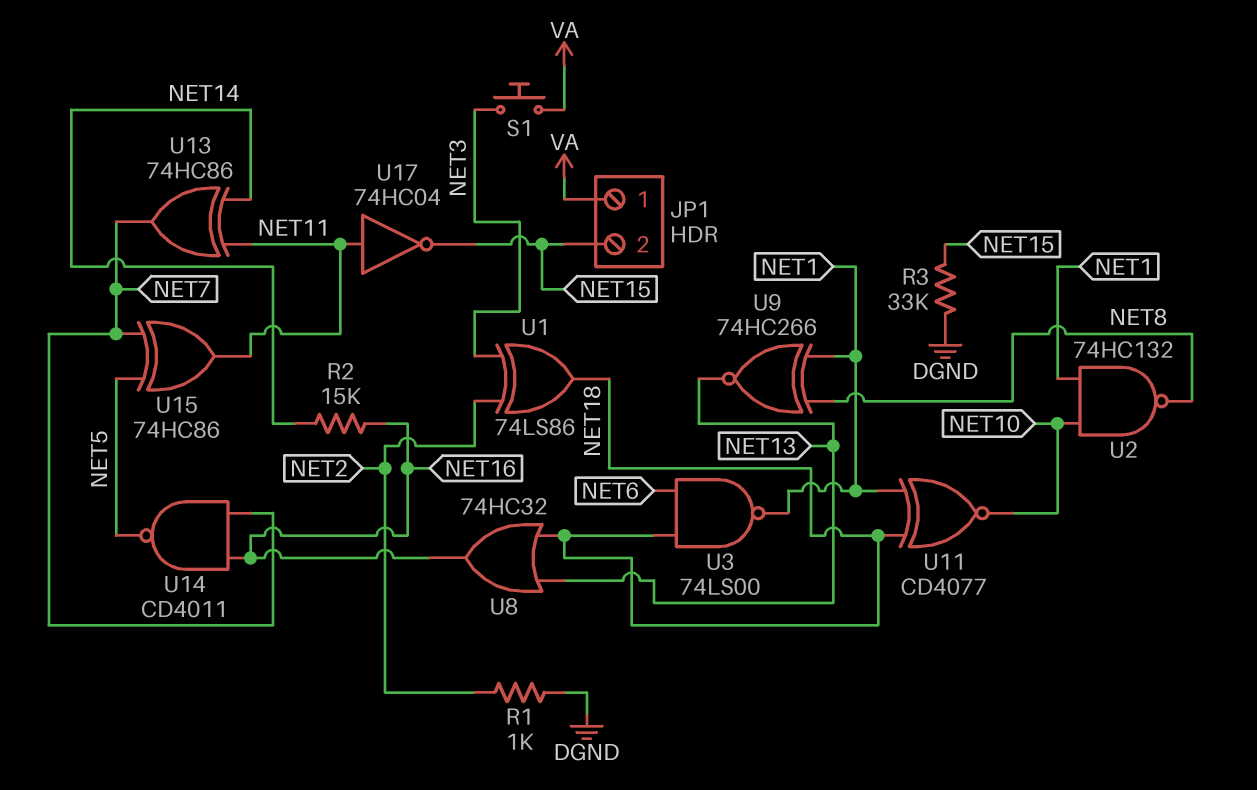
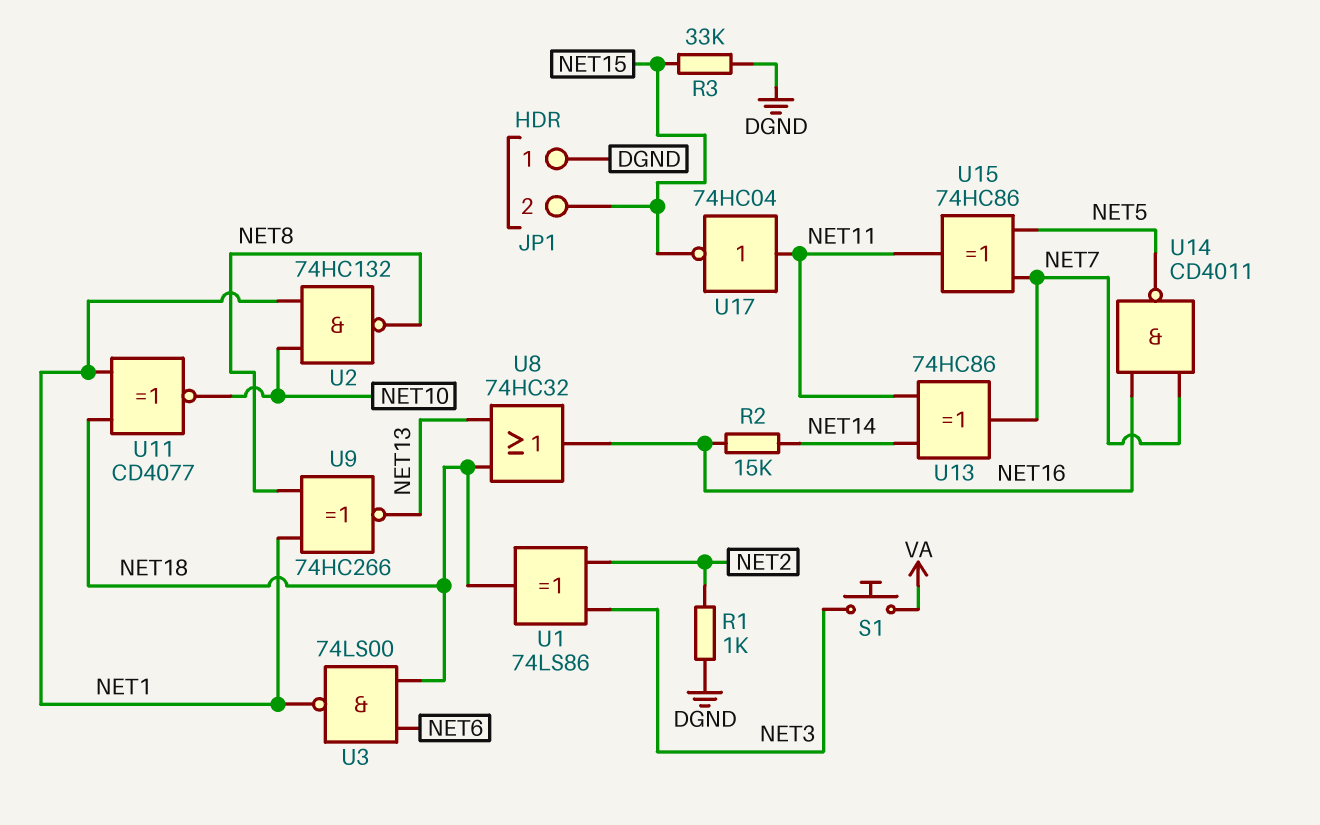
JP1 pin 1: VA -> DGND

